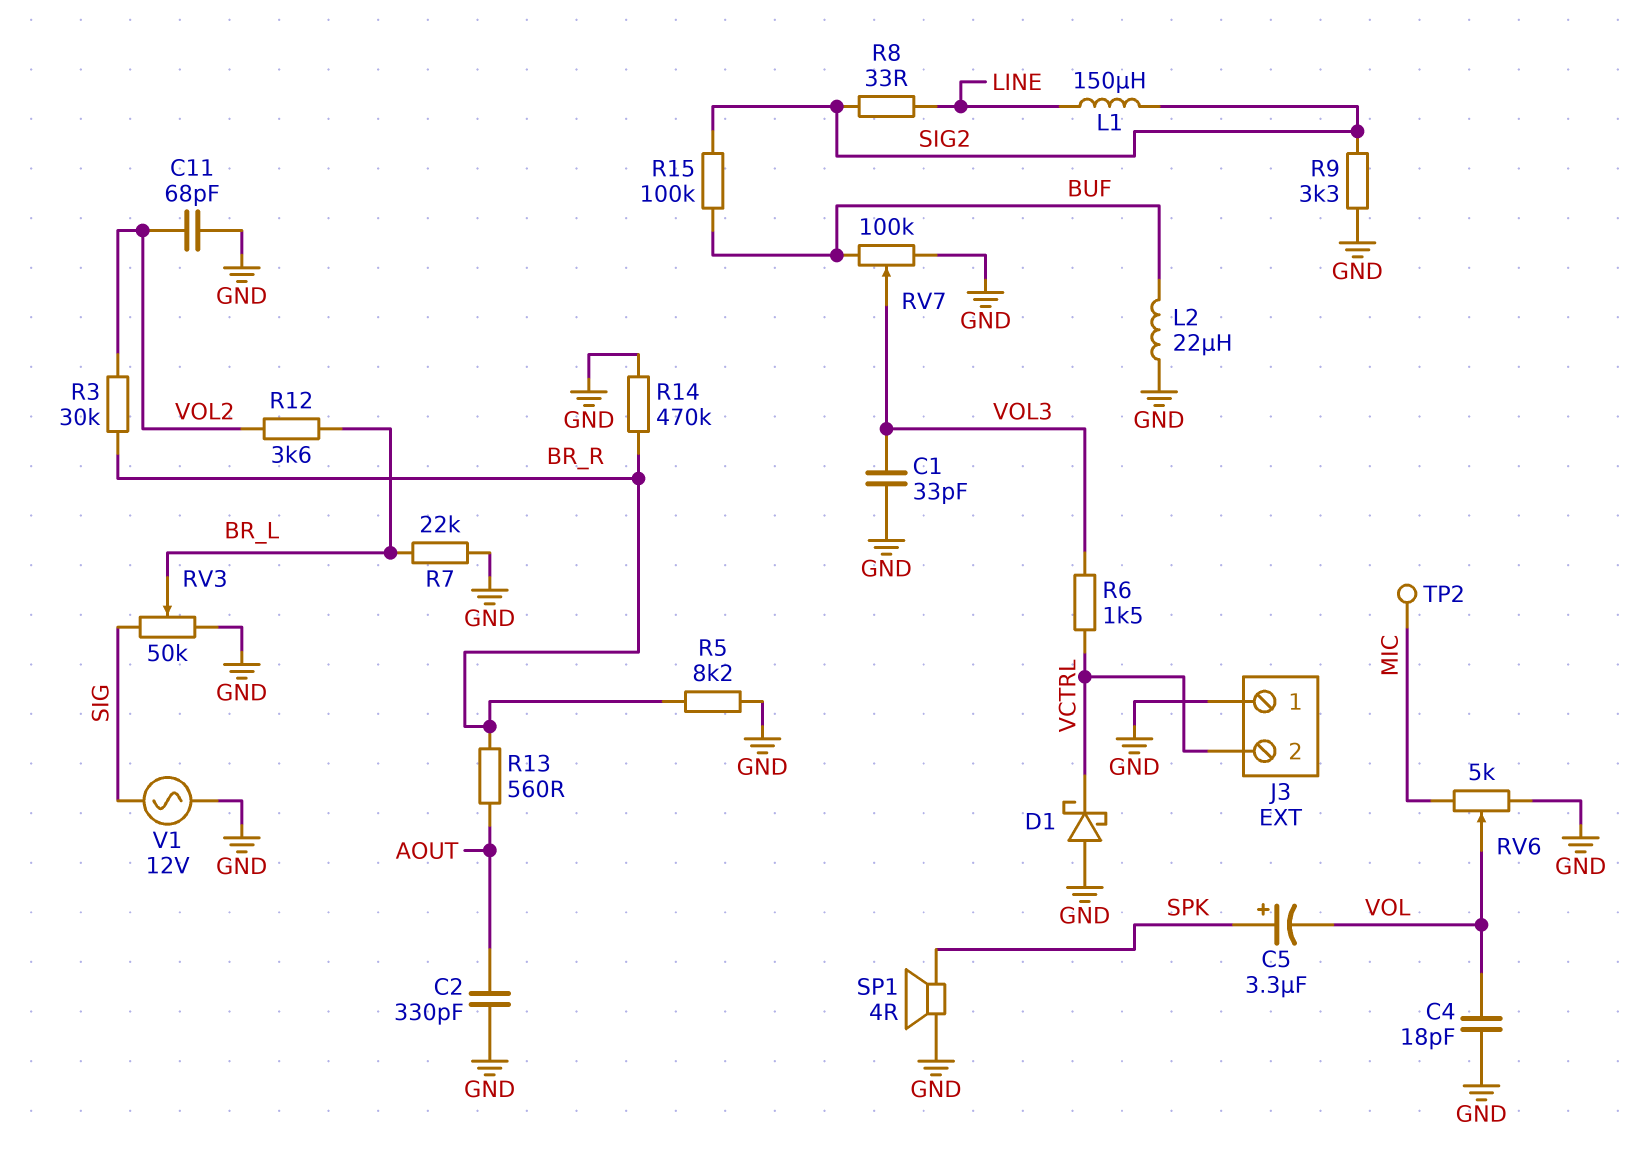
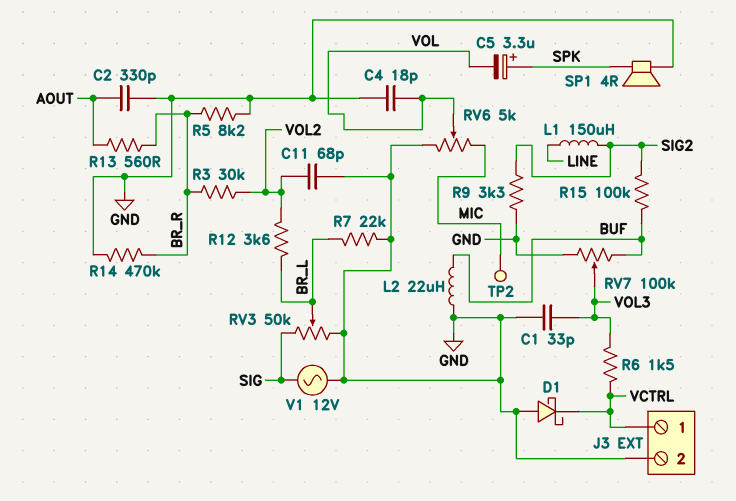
J3 pin 1: GND -> VCTRL
J3 pin 2: VCTRL -> GND
R8: 33 (LINE, SIG2) -> none

